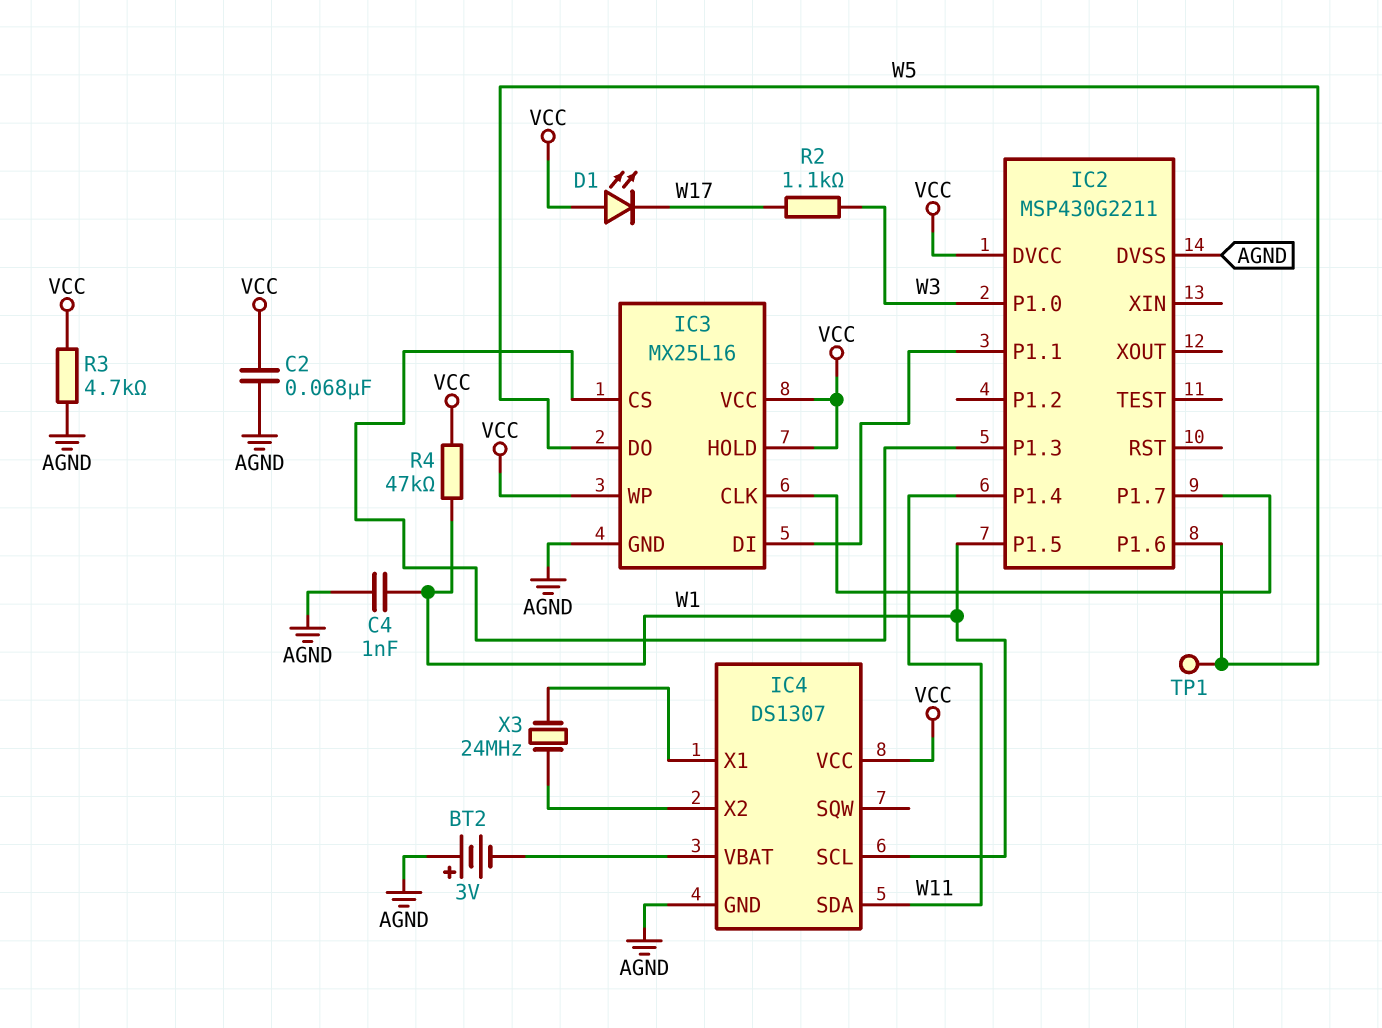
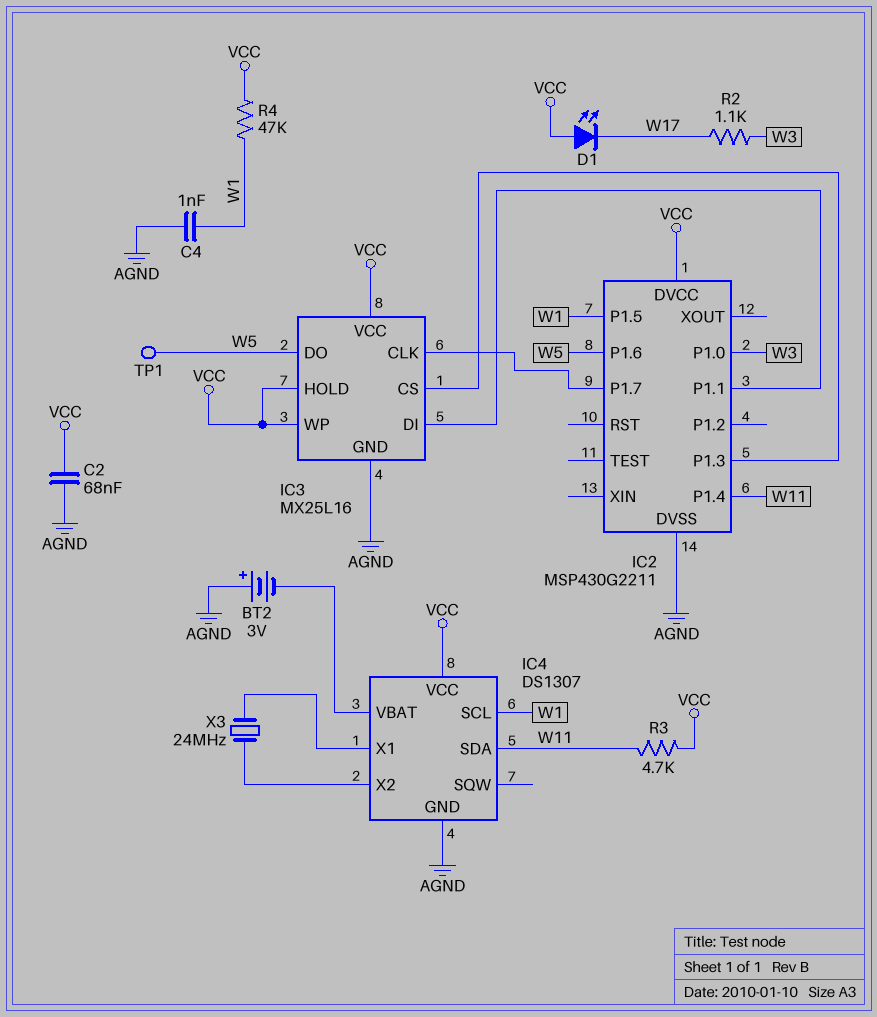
R3: 4.7k (AGND, VCC) -> 4.7k (VCC, W11)

